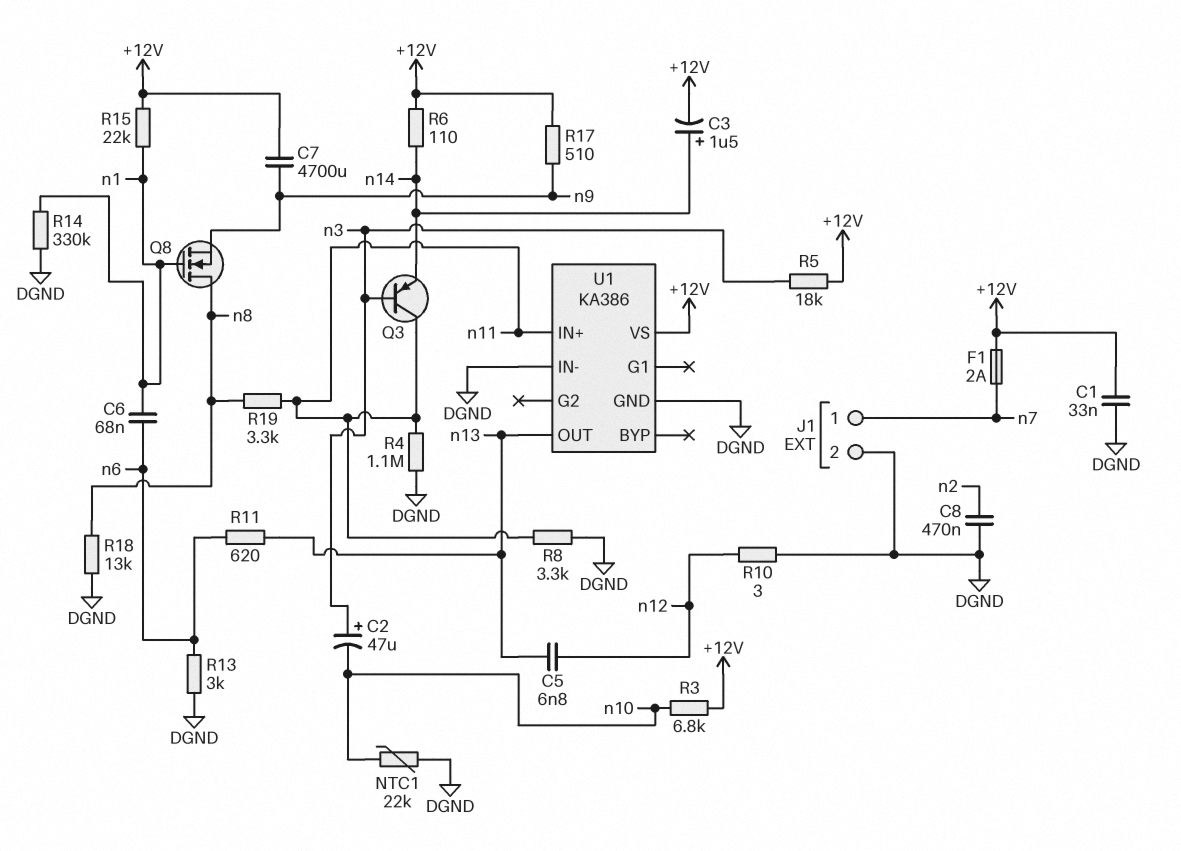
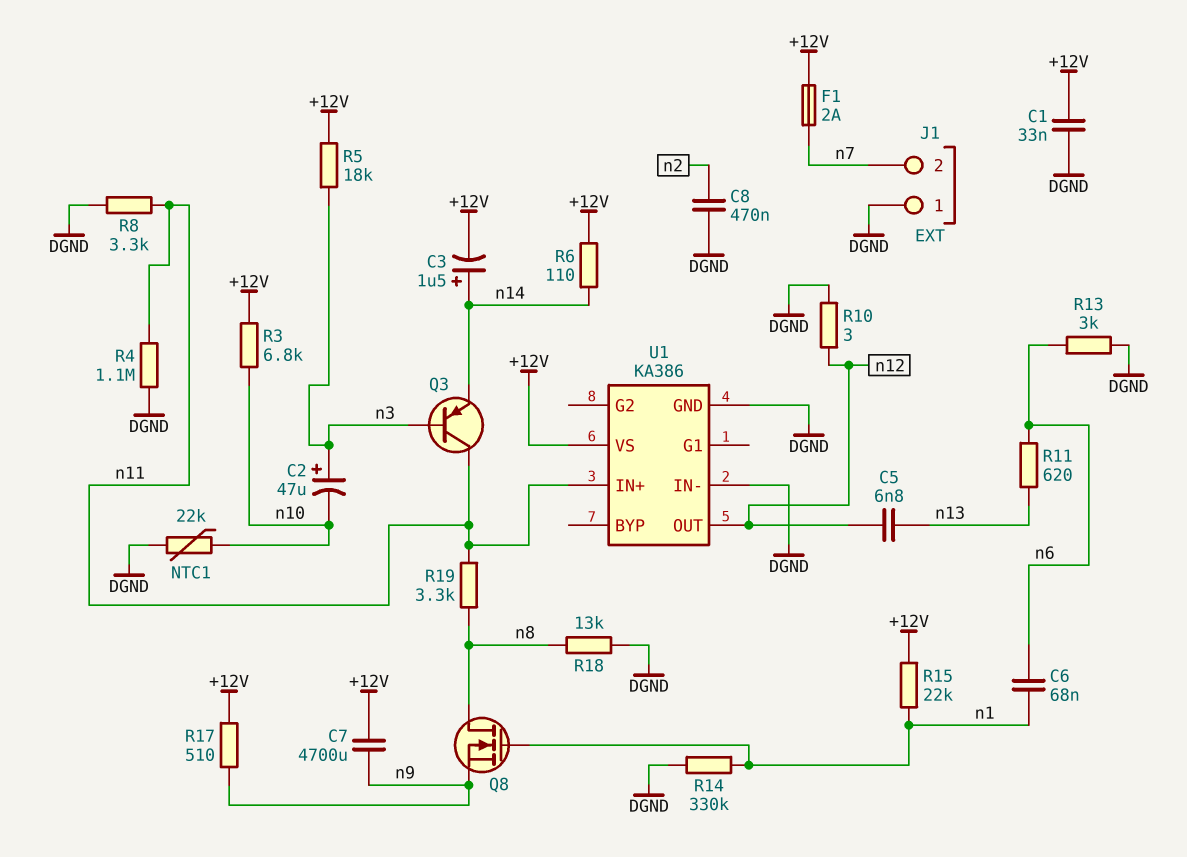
J1 pin 1: n7 -> DGND
J1 pin 2: DGND -> n7
U1 pin OUT: n13 -> n12

